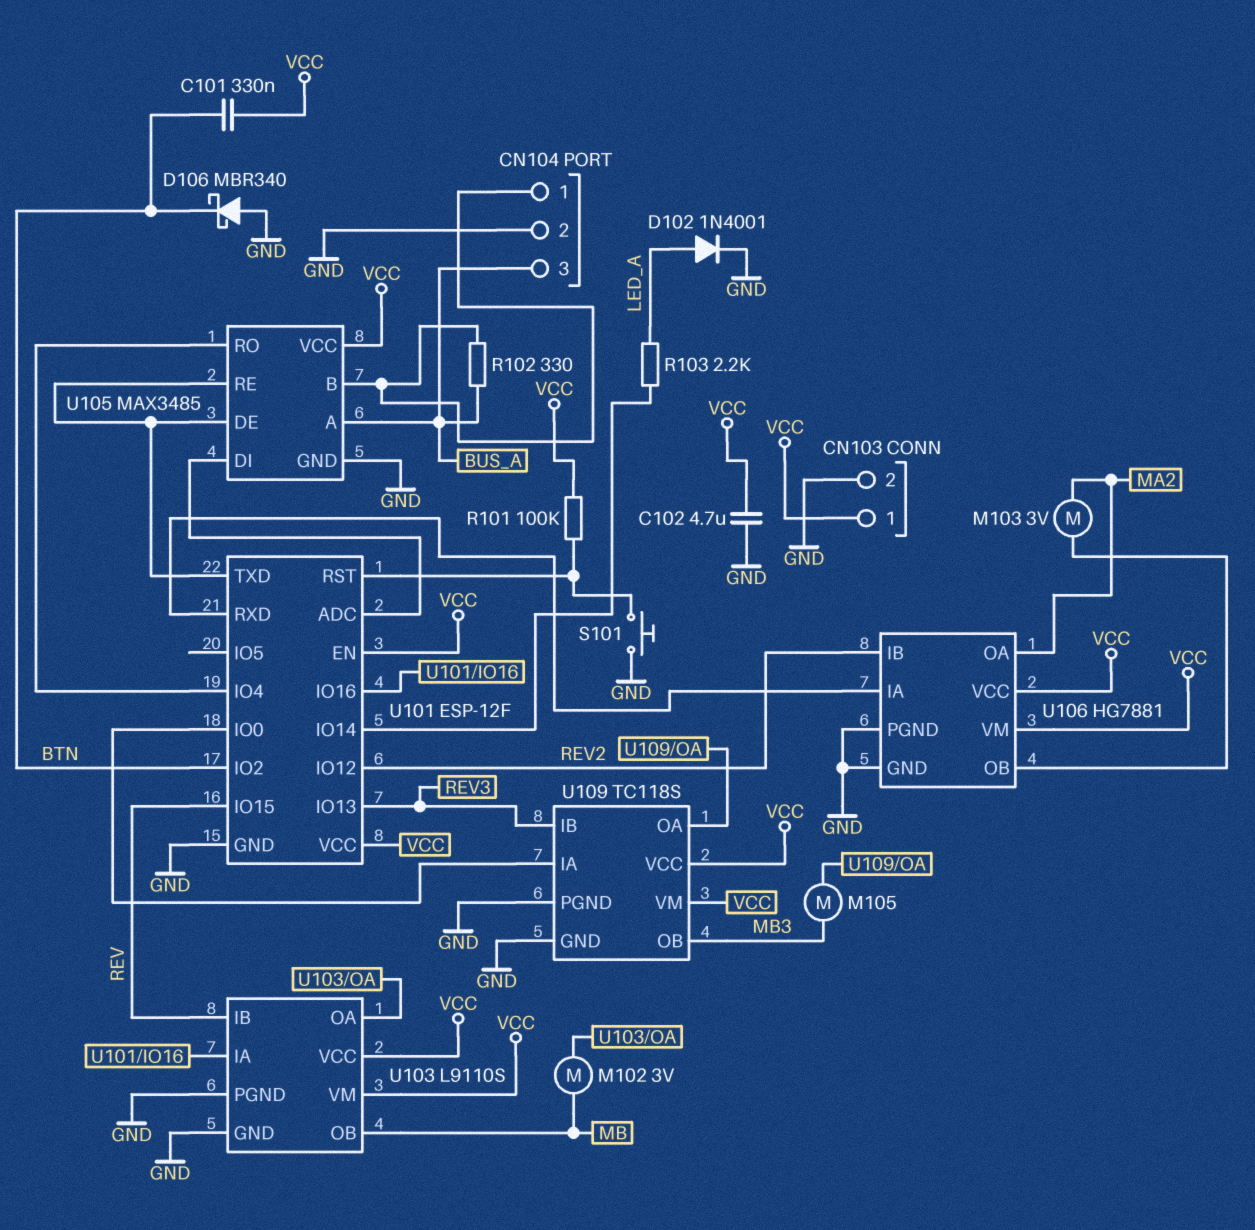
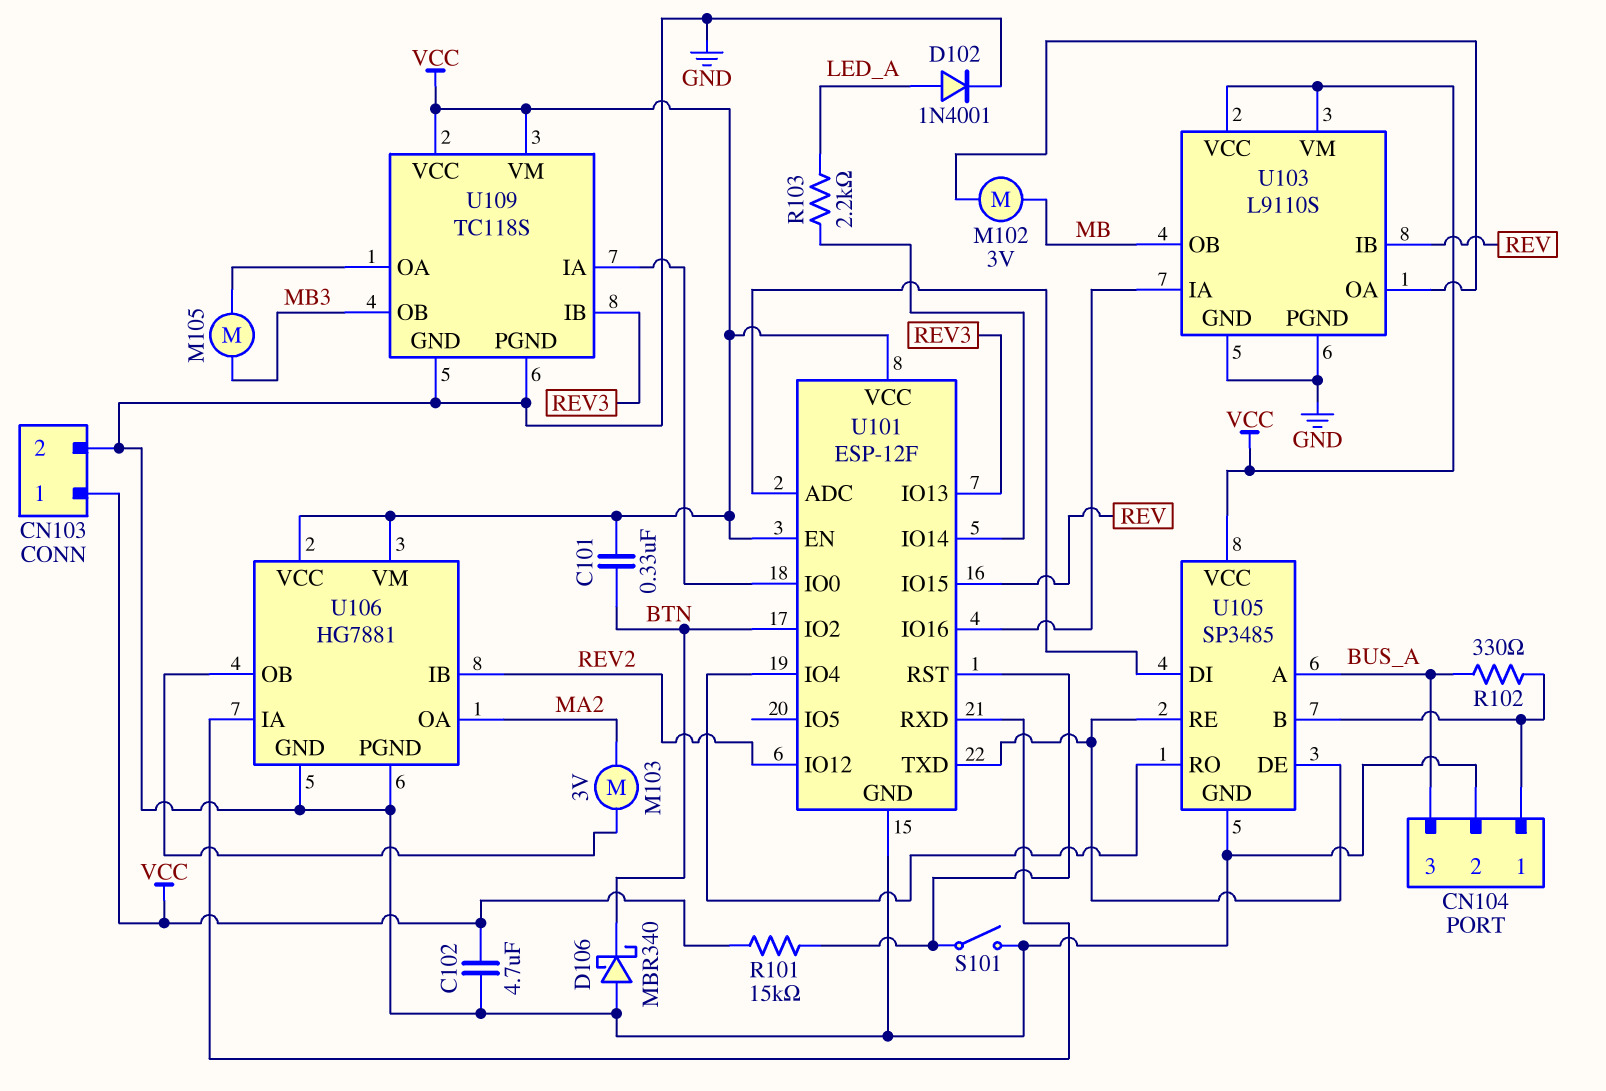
R101: 100k (U101/RST, VCC) -> 15k (U101/RST, VCC)
S101: button (GND, U101/RST) -> switch (GND, U101/RST)
U105: MAX3485 -> SP3485

